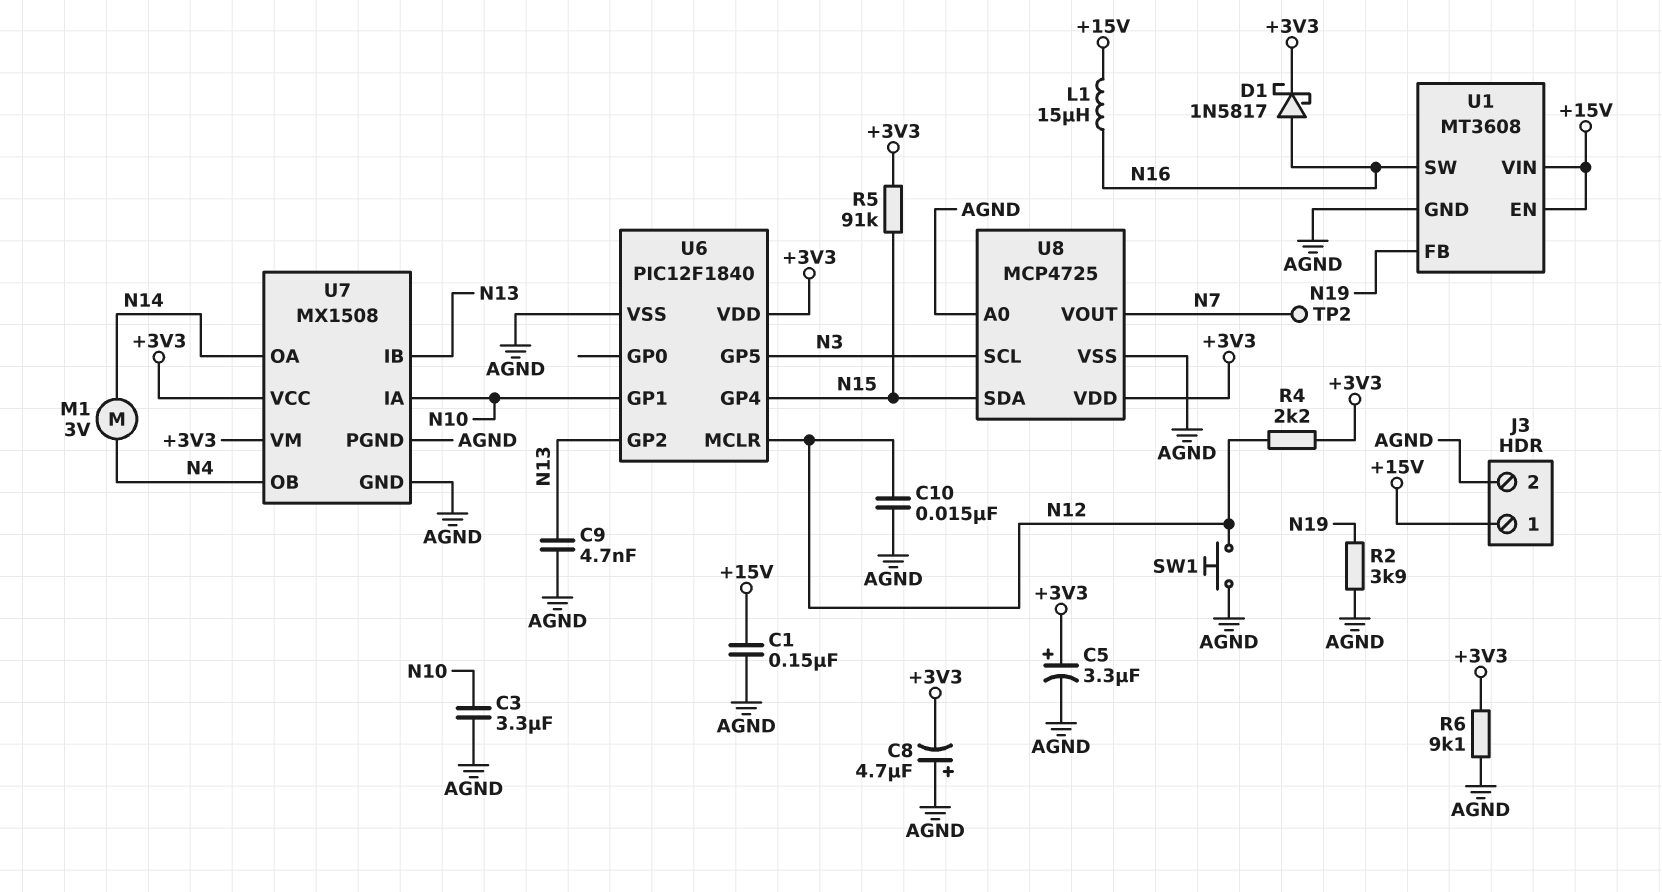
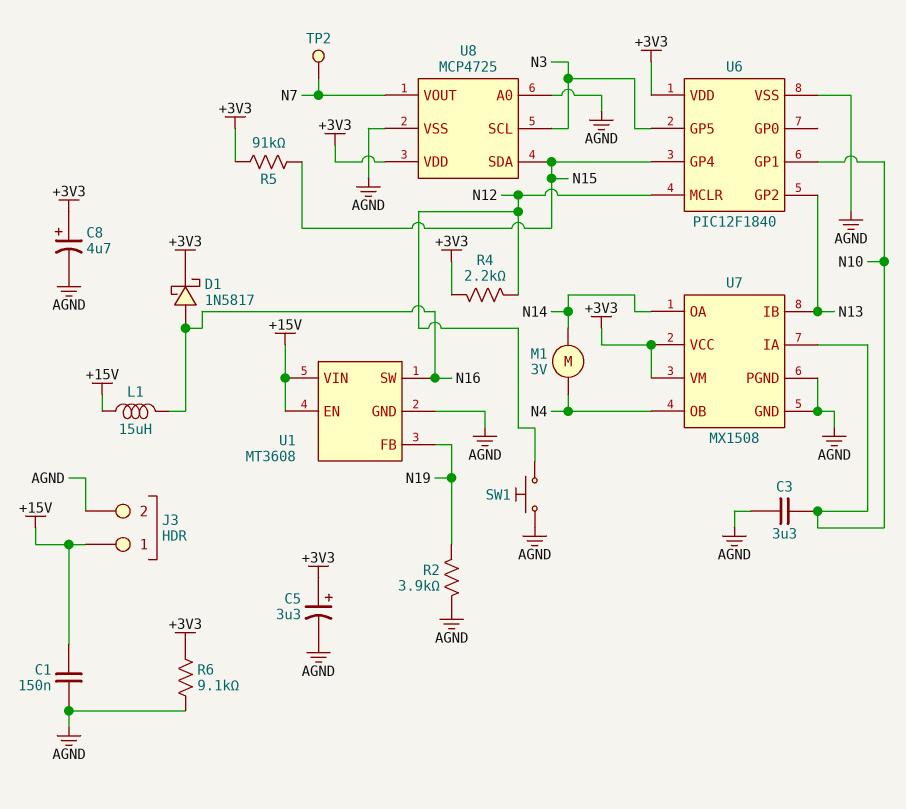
C8: 4.7uF (plus AGND, minus +3V3) -> 4.7uF (plus +3V3, minus AGND)
C9: 4.7nF (AGND, N13) -> none
C10: 15nF (AGND, N12) -> none

